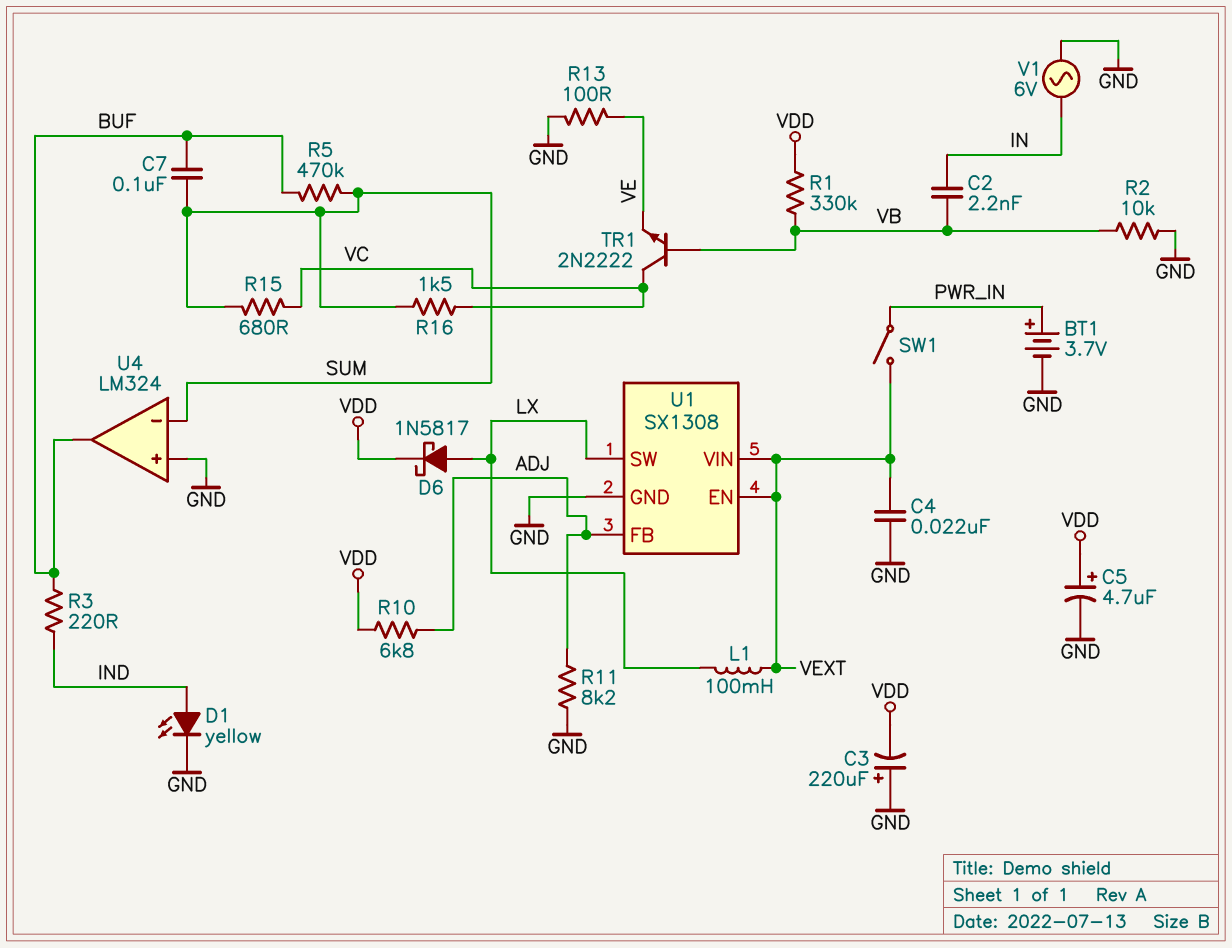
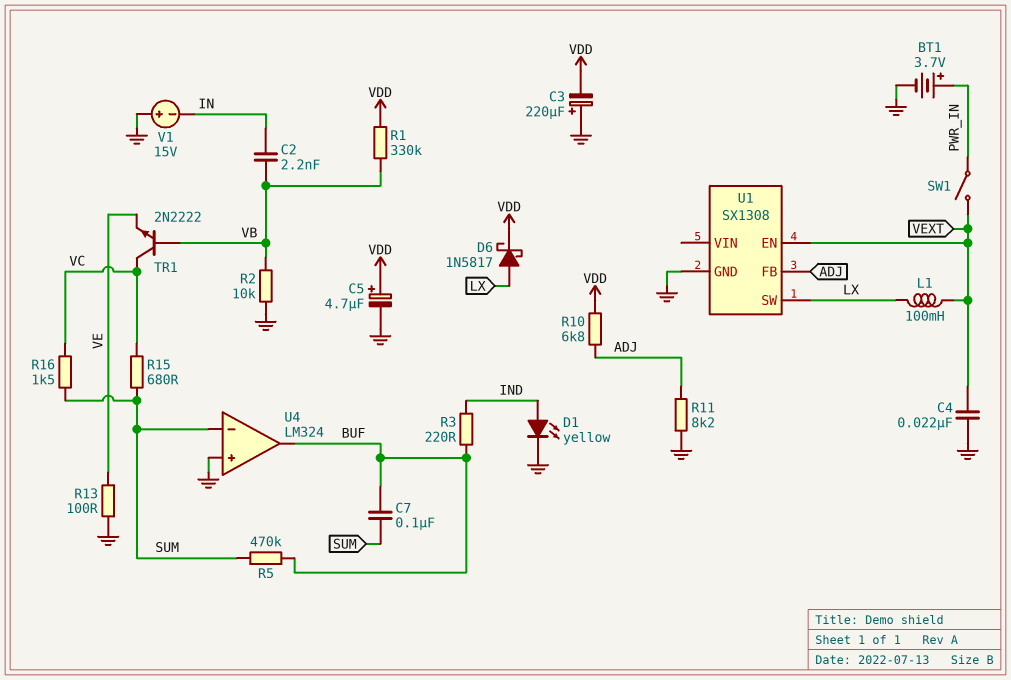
U1 pin VIN: VEXT -> none
V1: AC 6V (GND, IN) -> 15V (plus GND, minus IN)

